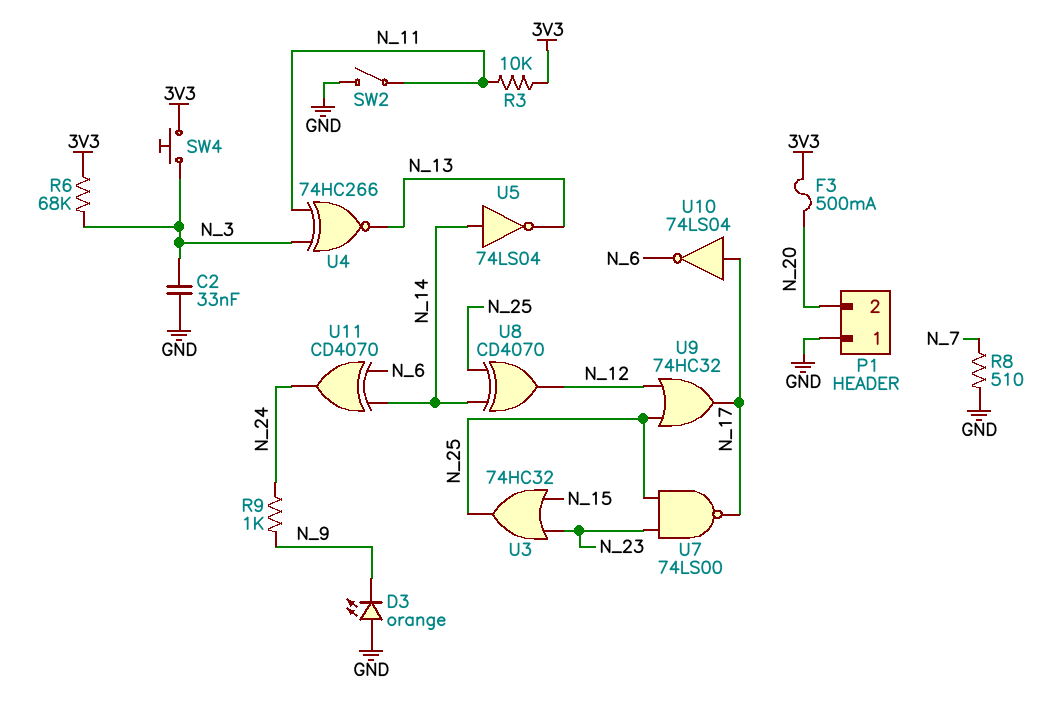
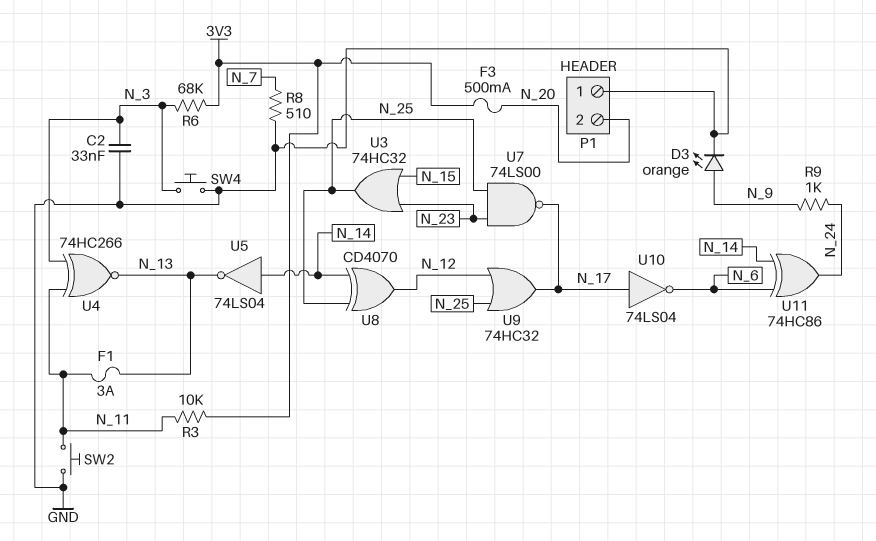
D3: LED orange (A GND, K N_9) -> LED orange (A N_9, K GND)
F1: none -> 3A (N_11, N_13)
SW2: switch (GND, N_11) -> button (GND, N_11)
SW4: button (3V3, N_3) -> button (GND, N_3)
U11: XOR CD4070 (in N_6, in N_14, out N_24) -> XOR 74HC86 (in N_6, in N_14, out N_24)

